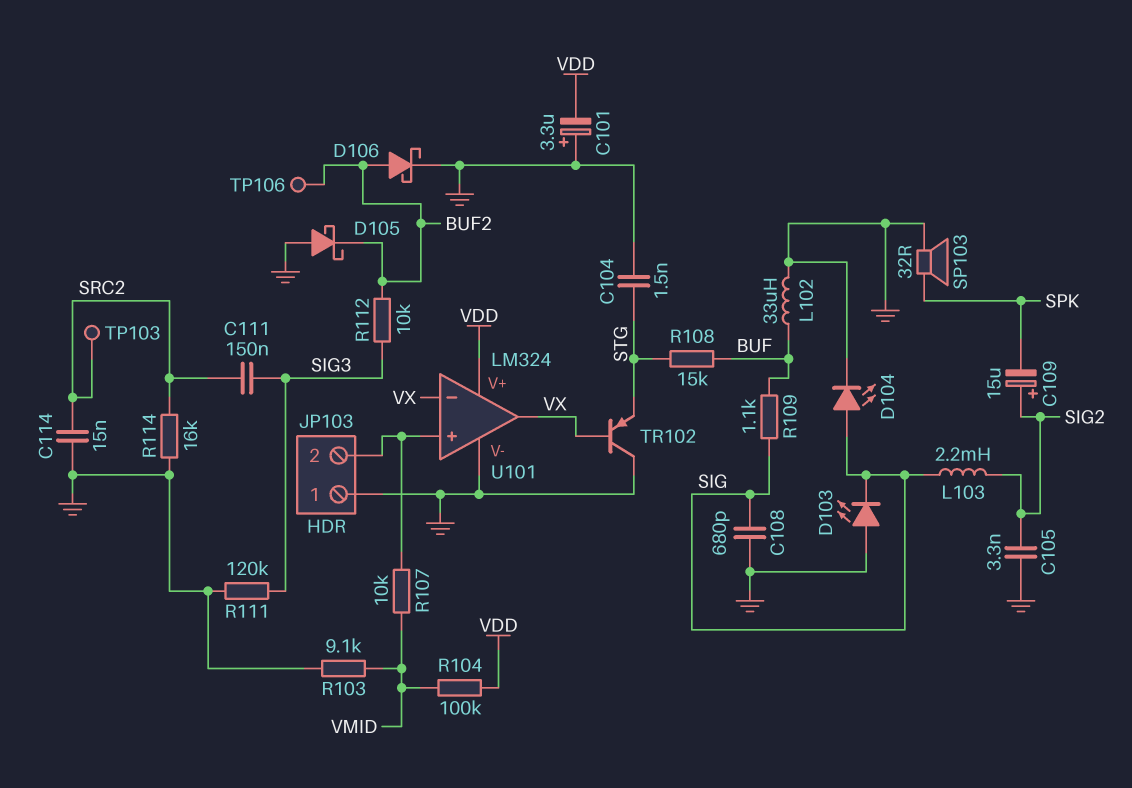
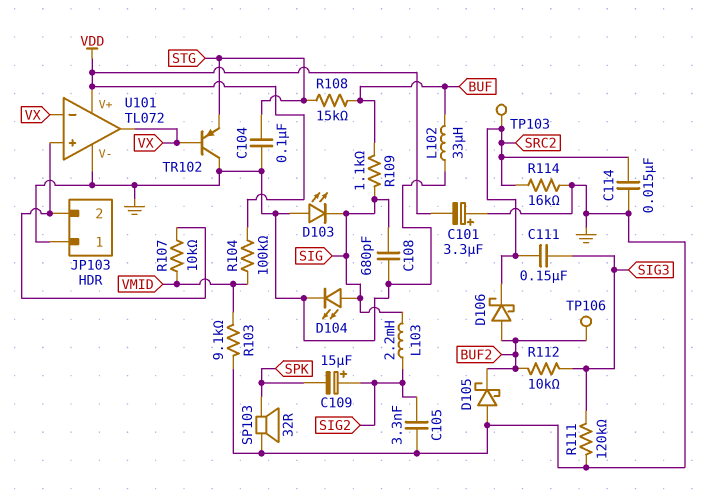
C104: 1.5nF (GND, STG) -> 100nF (GND, STG)
D106: schottky (A BUF2, K GND) -> schottky (A BUF2, K SRC2)
U101: LM324 -> TL072

